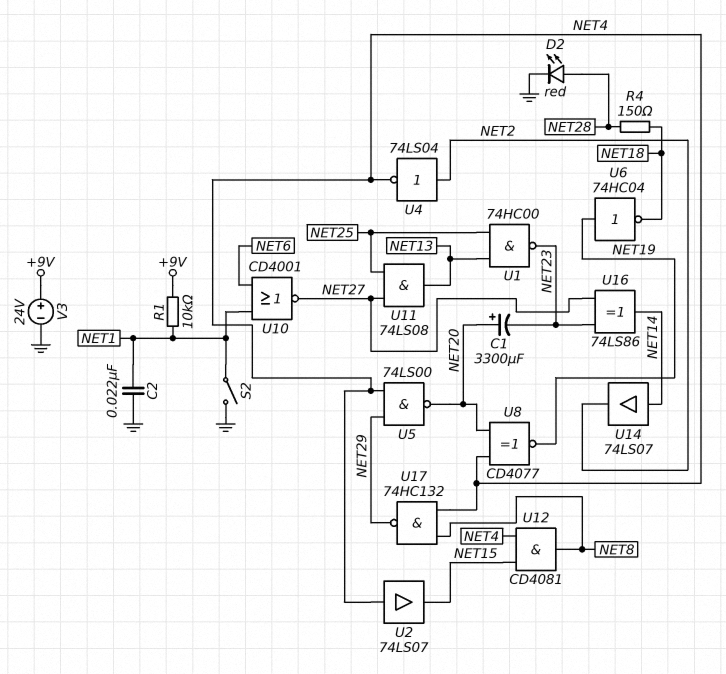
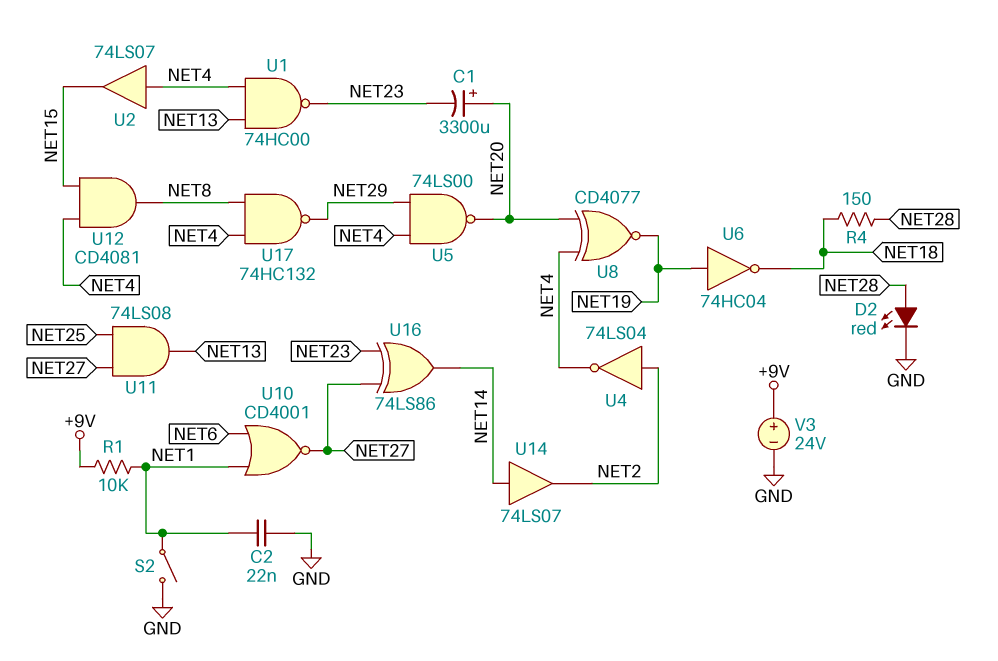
U1: NAND 74HC00 (in NET13, in NET25, out NET23) -> NAND 74HC00 (in NET4, in NET13, out NET23)

